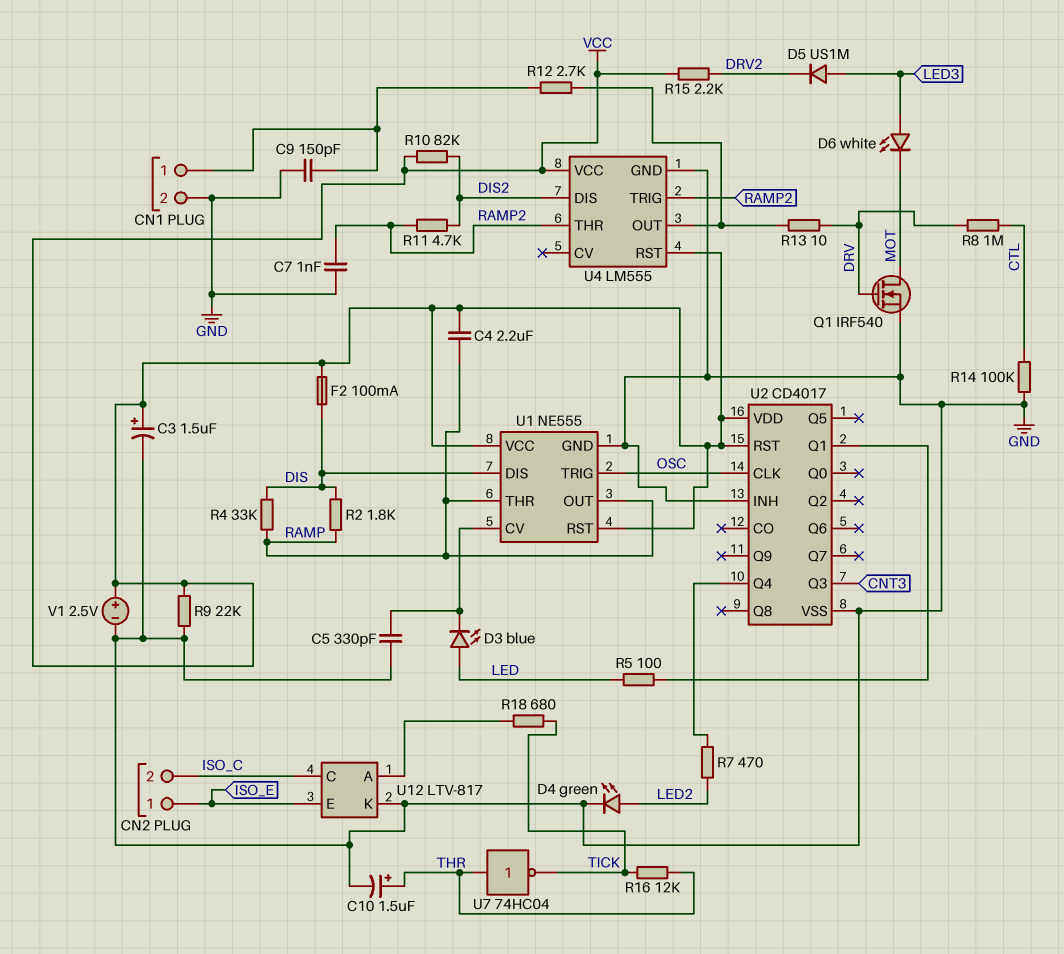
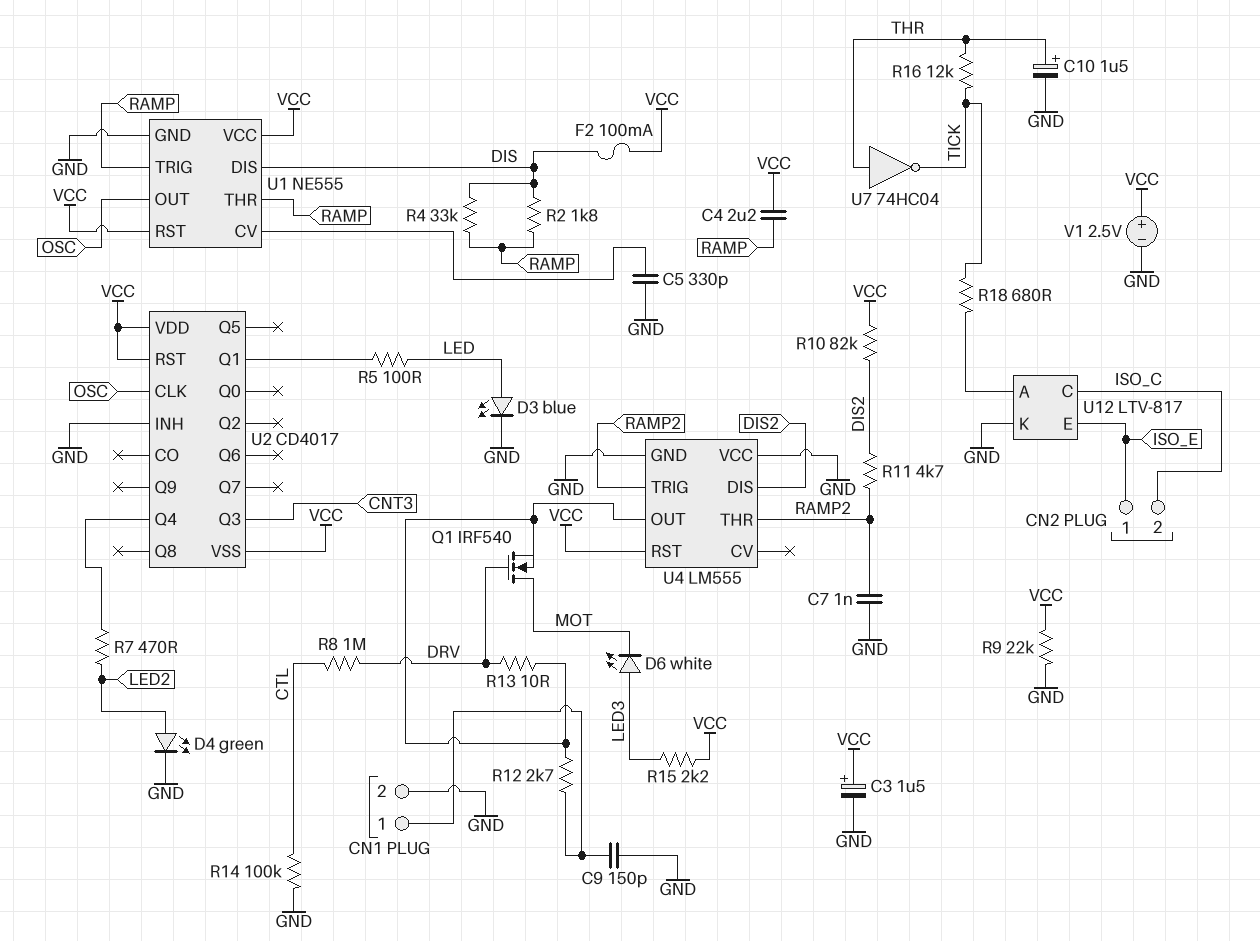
D3: LED blue (A LED, K U1/CV) -> LED blue (A LED, K GND)
D5: diode US1M (A LED3, K DRV2) -> none
Q1: NMOS IRF540 (G DRV, D MOT, S GND) -> NMOS IRF540 (G DRV, D MOT, S U4/OUT)
R15: 2.2k (DRV2, VCC) -> 2.2k (LED3, VCC)
U1 pin OUT: RAMP -> OSC
U1 pin TRIG: OSC -> RAMP
U2 pin VSS: GND -> VCC
U4 pin VCC: VCC -> GND

